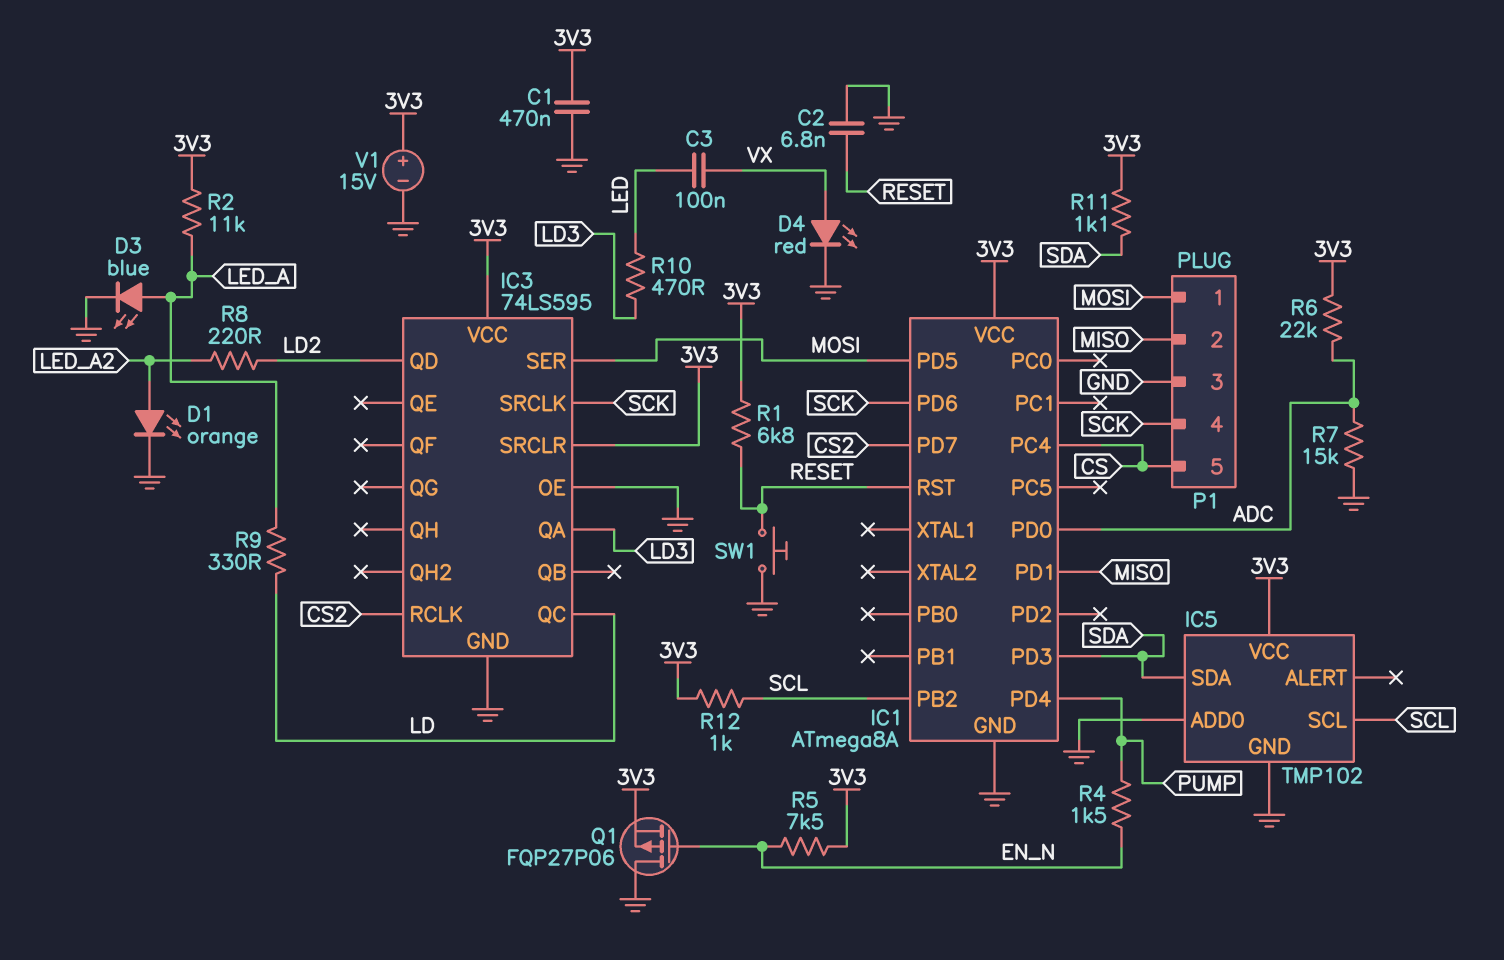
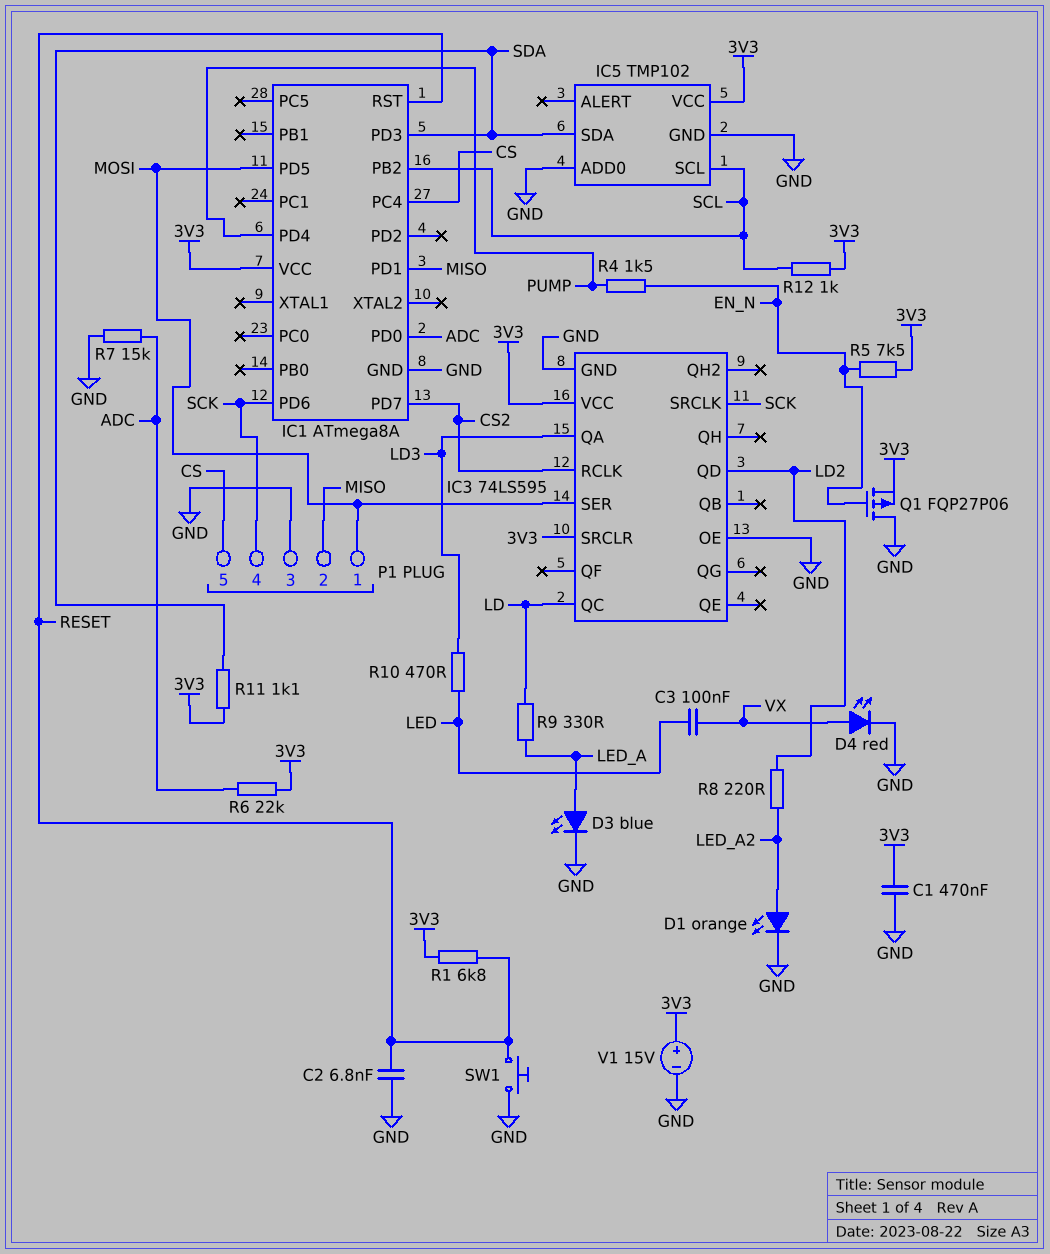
R2: 11k (3V3, LED_A) -> none

